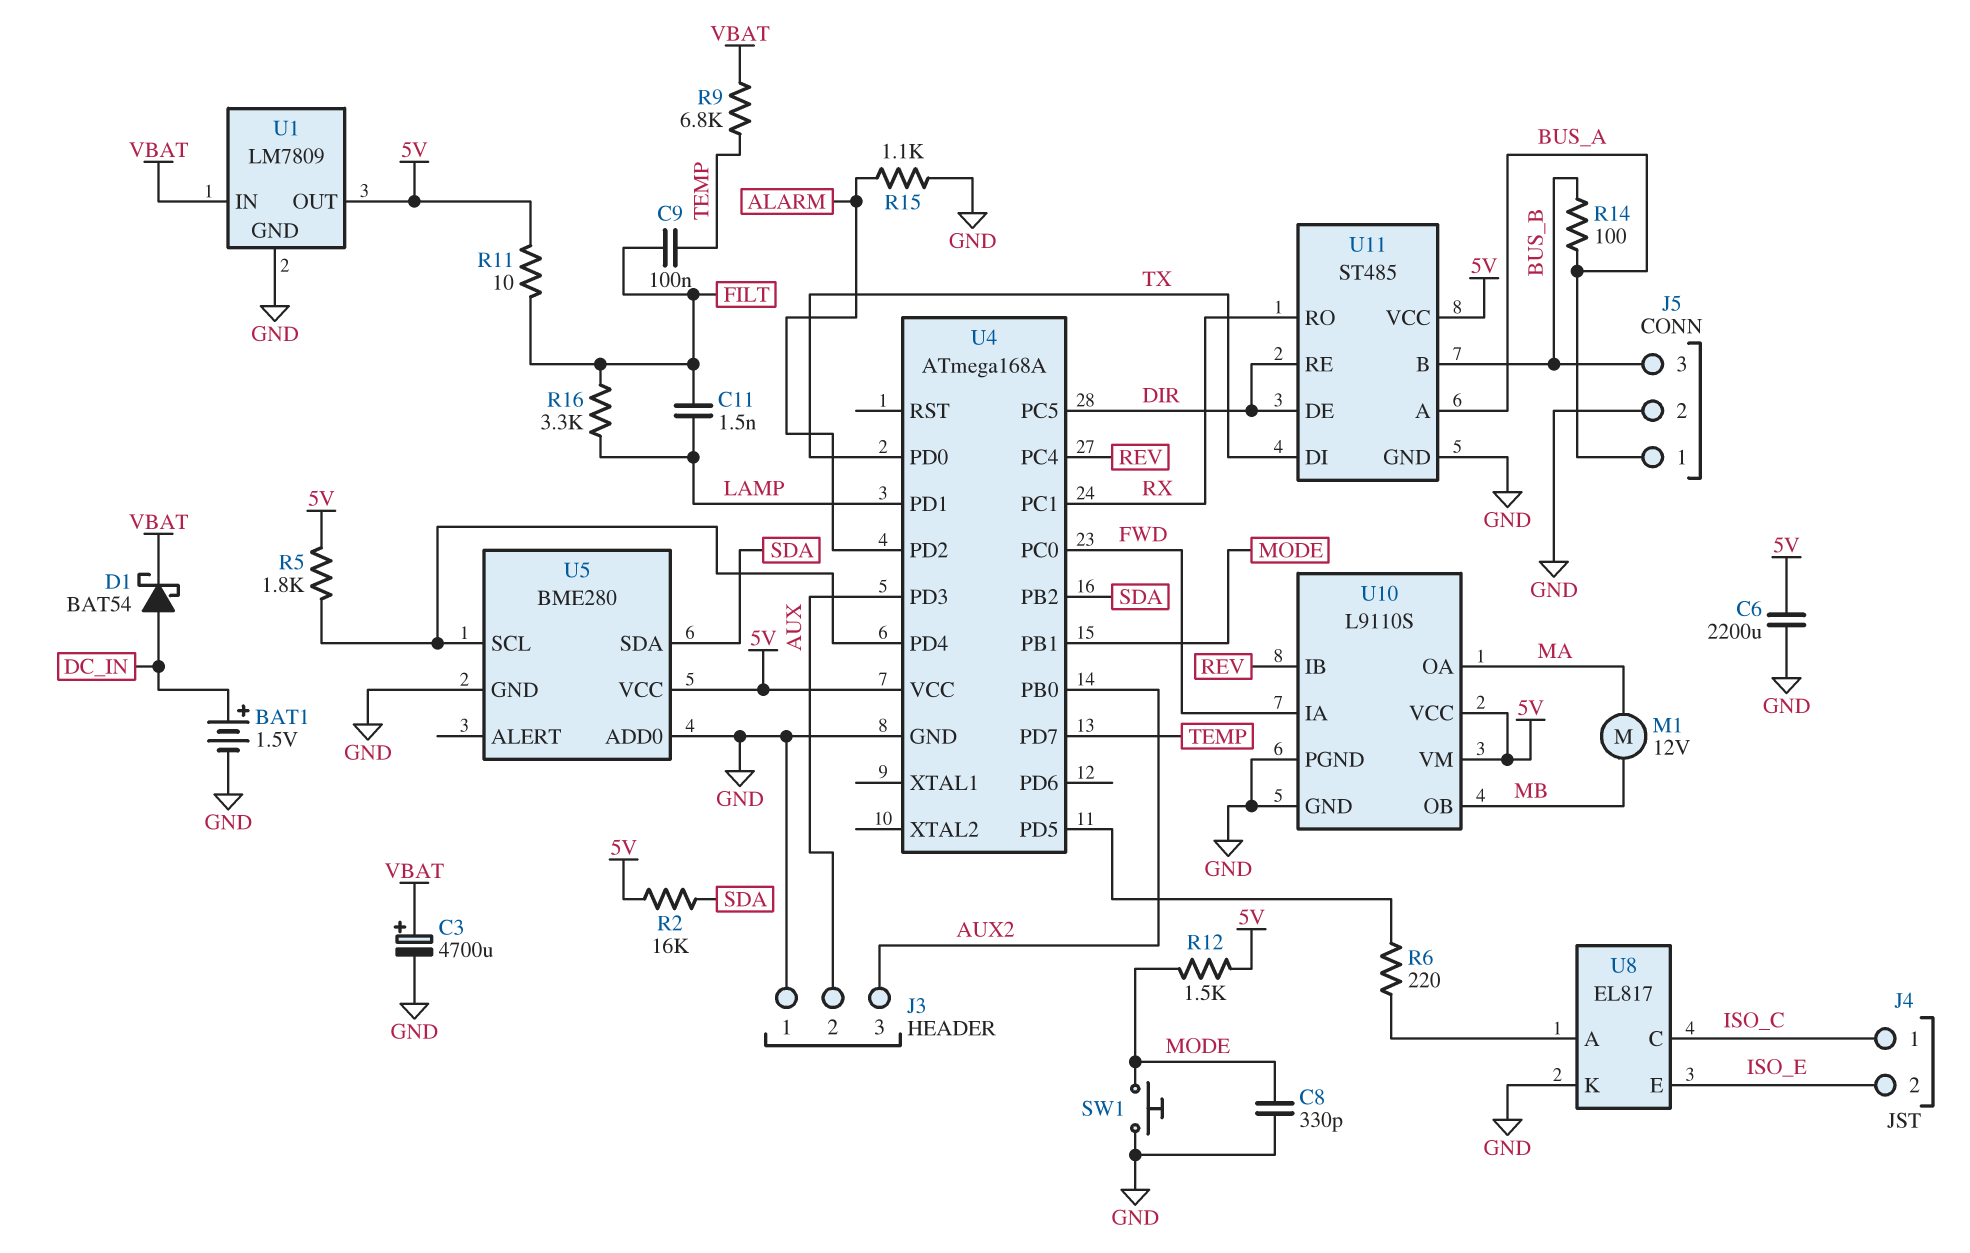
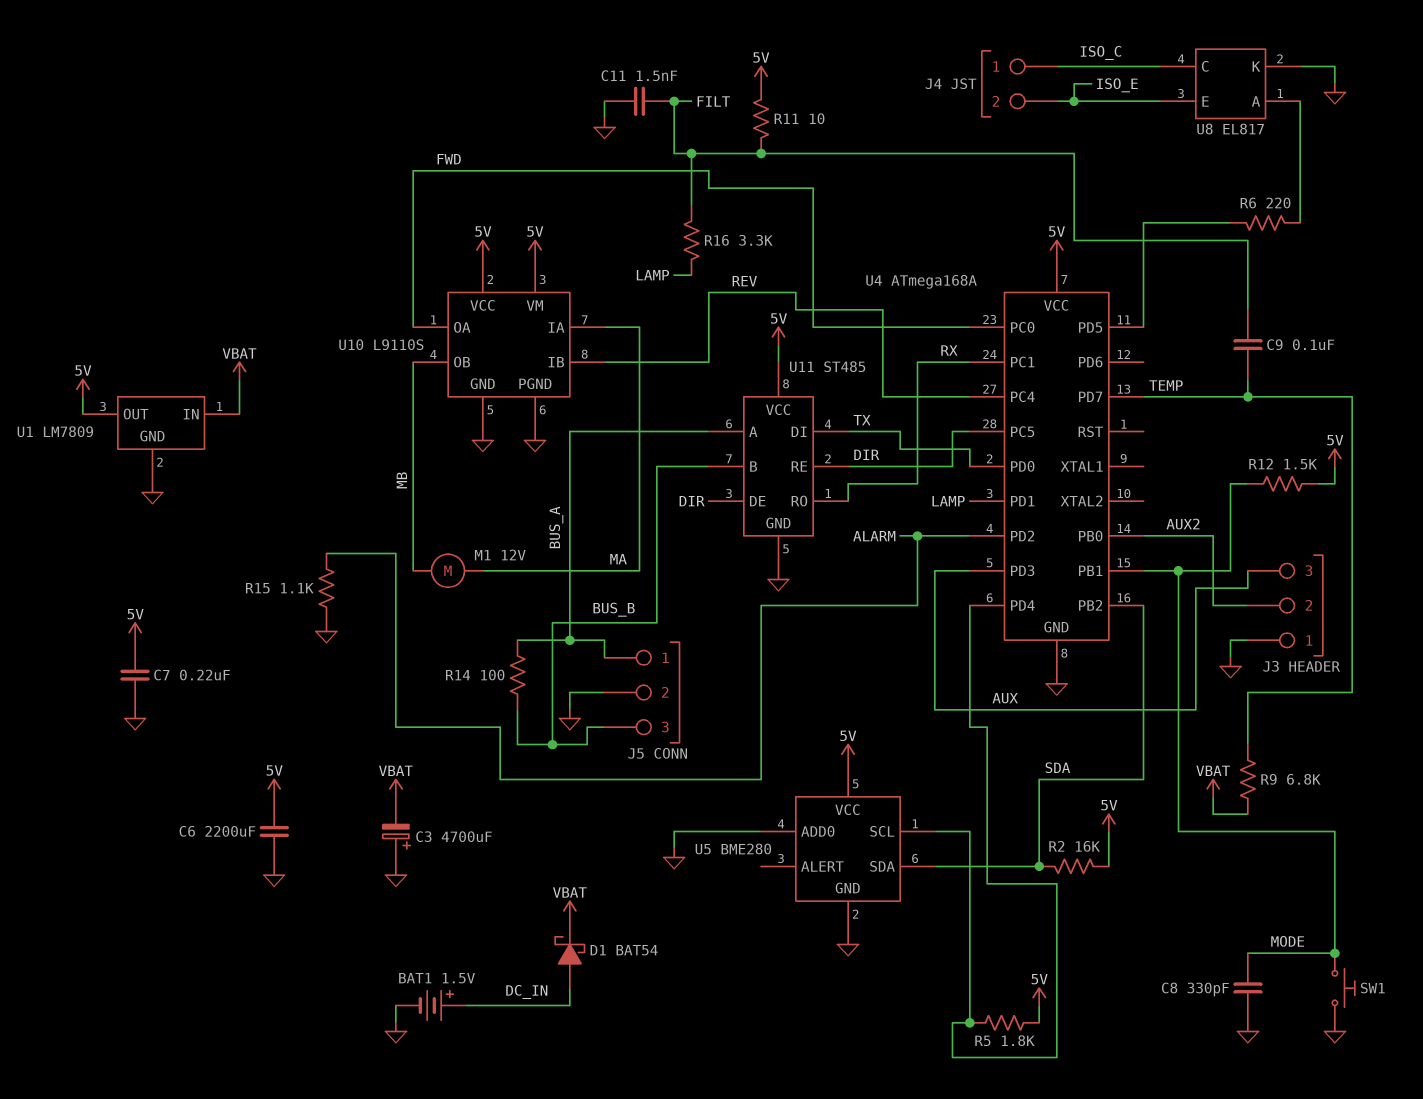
C3: 4700uF (plus VBAT, minus GND) -> 4700uF (plus GND, minus VBAT)
C7: none -> 220nF (5V, GND)
C11: 1.5nF (FILT, LAMP) -> 1.5nF (FILT, GND)
J3 pin 2: AUX -> AUX2
J3 pin 3: AUX2 -> AUX
U10 pin IA: FWD -> MA
U10 pin OA: MA -> FWD

